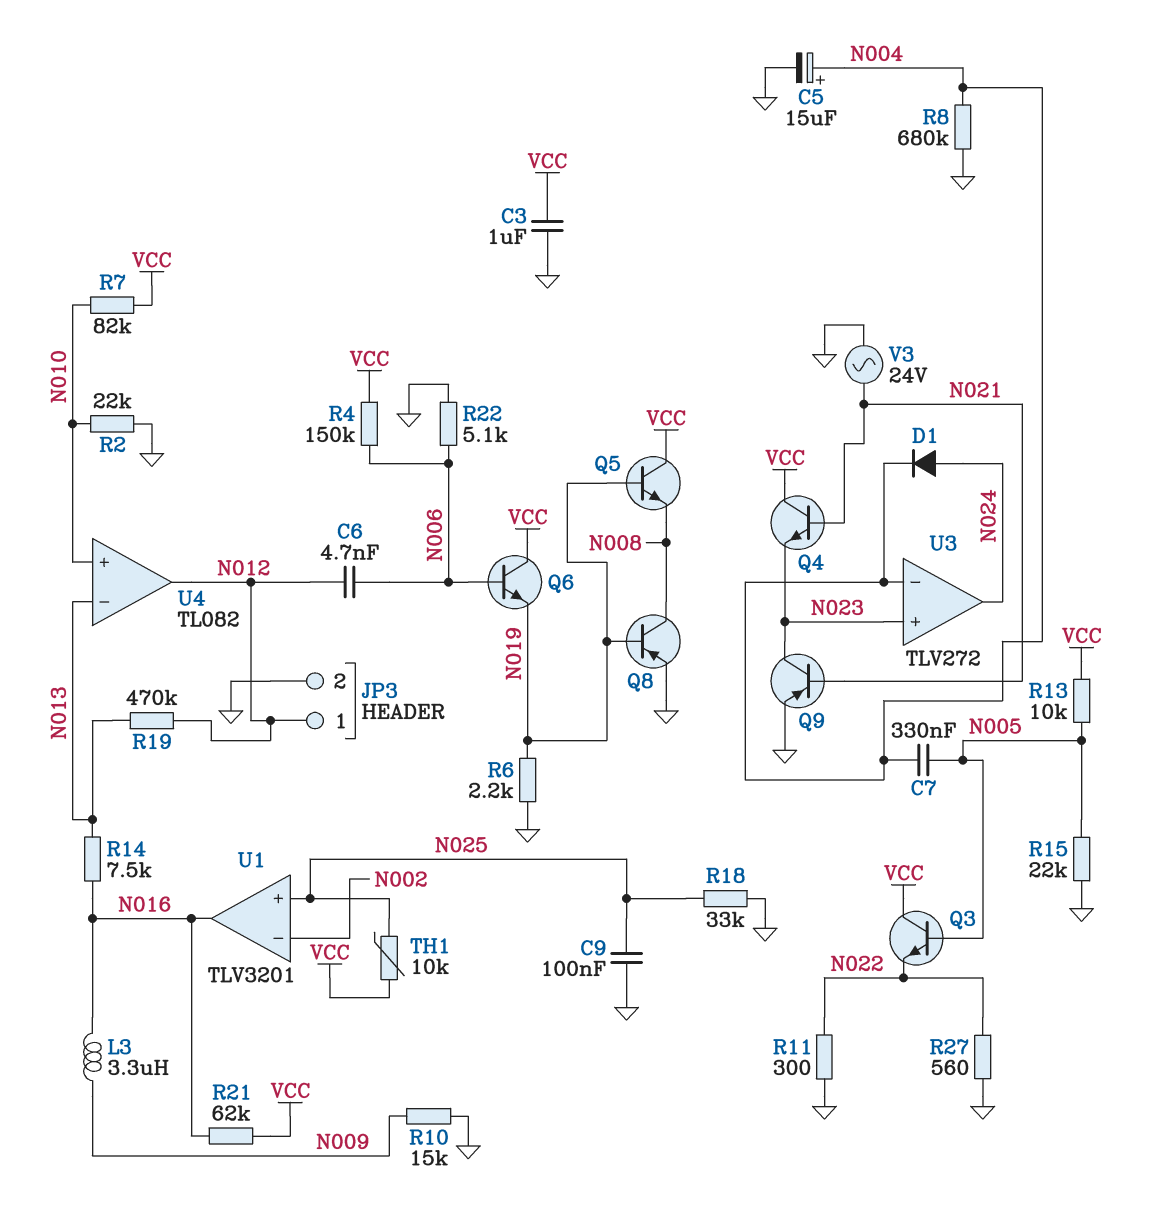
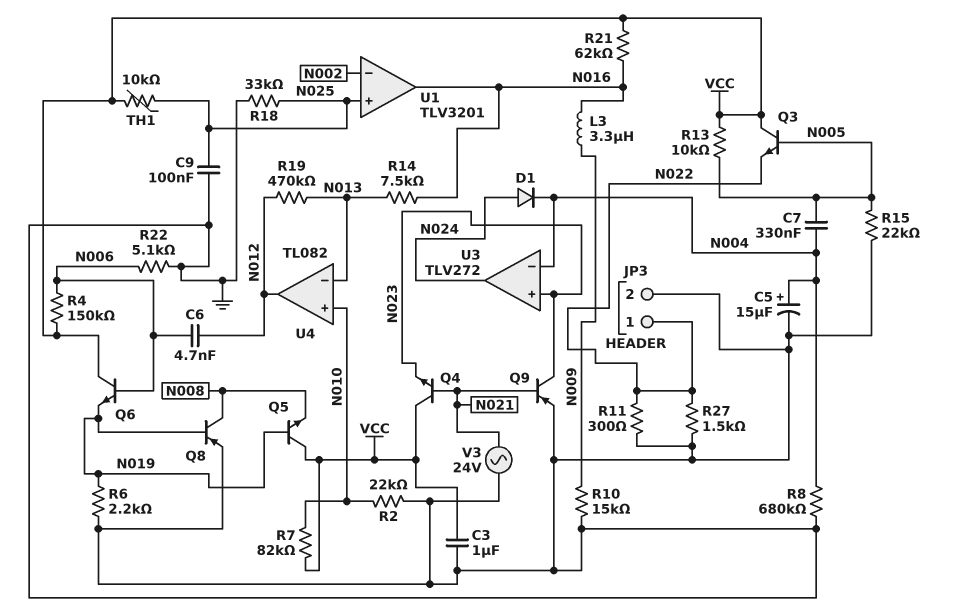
JP3 pin 1: N012 -> N022
R27: 560 (GND, N022) -> 1.5k (GND, N022)

